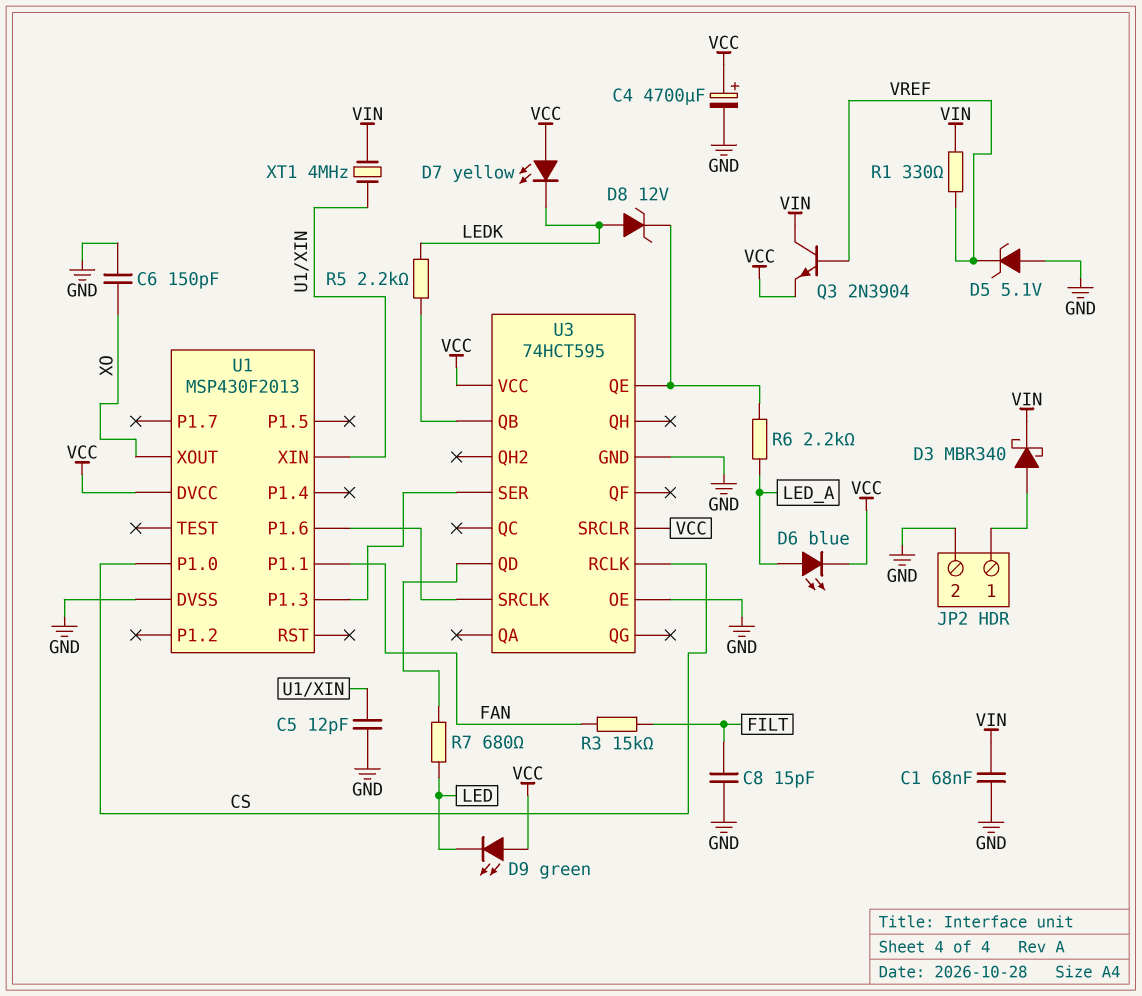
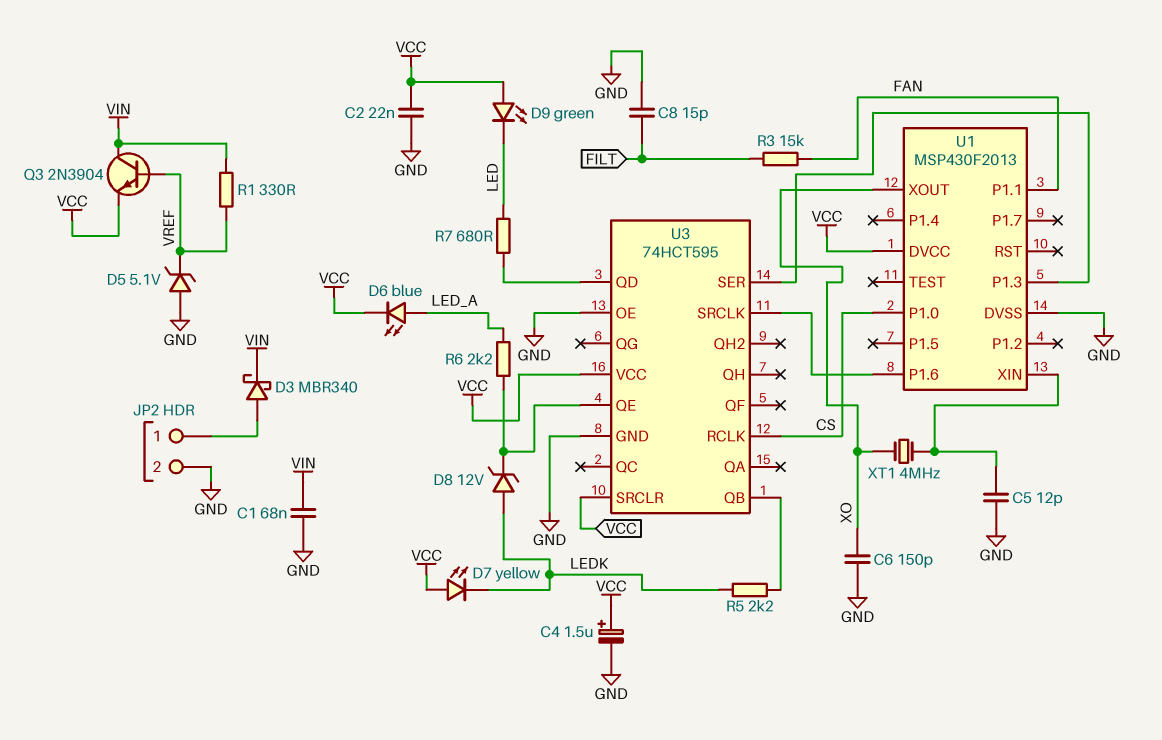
C2: none -> 22nF (GND, VCC)
C4: 4700uF (plus VCC, minus GND) -> 1.5uF (plus VCC, minus GND)
XT1: 4MHz (U1/XIN, VIN) -> 4MHz (U1/XIN, XO)

